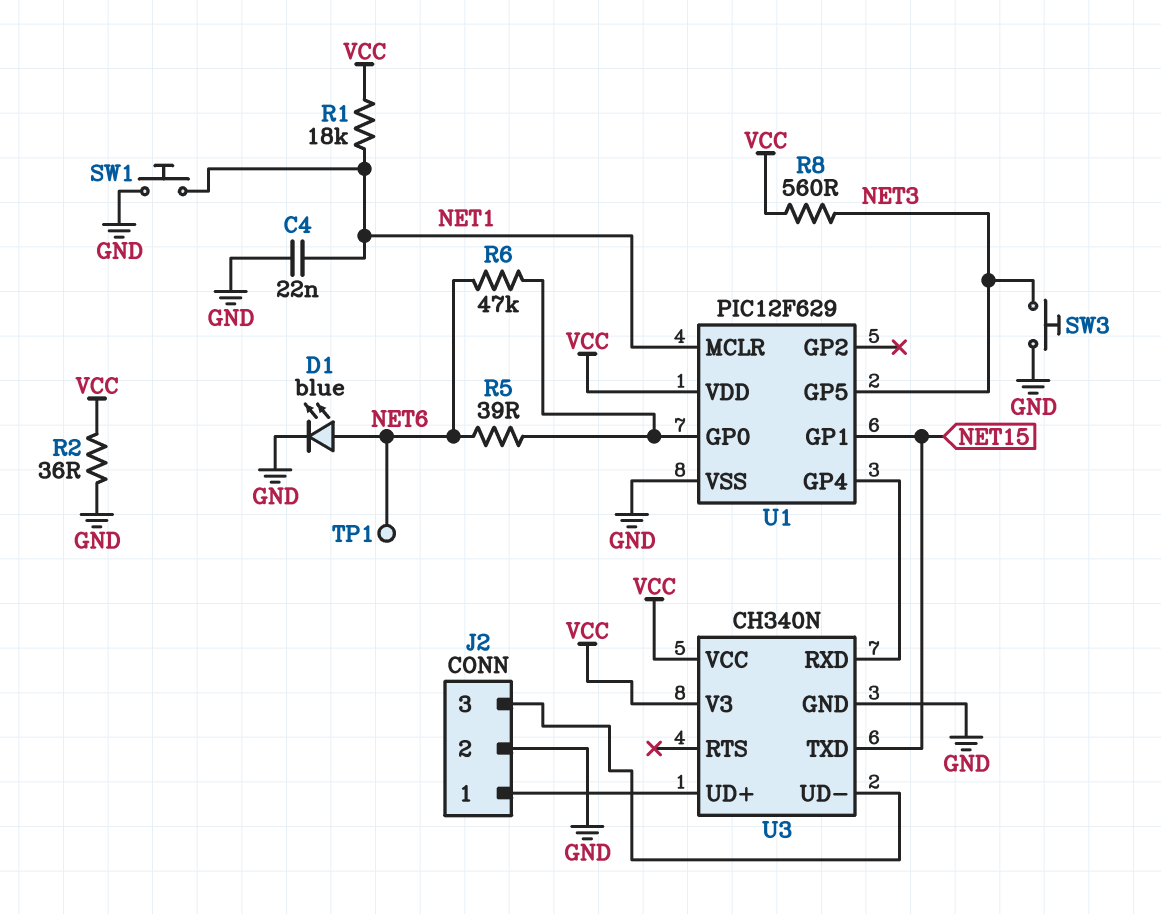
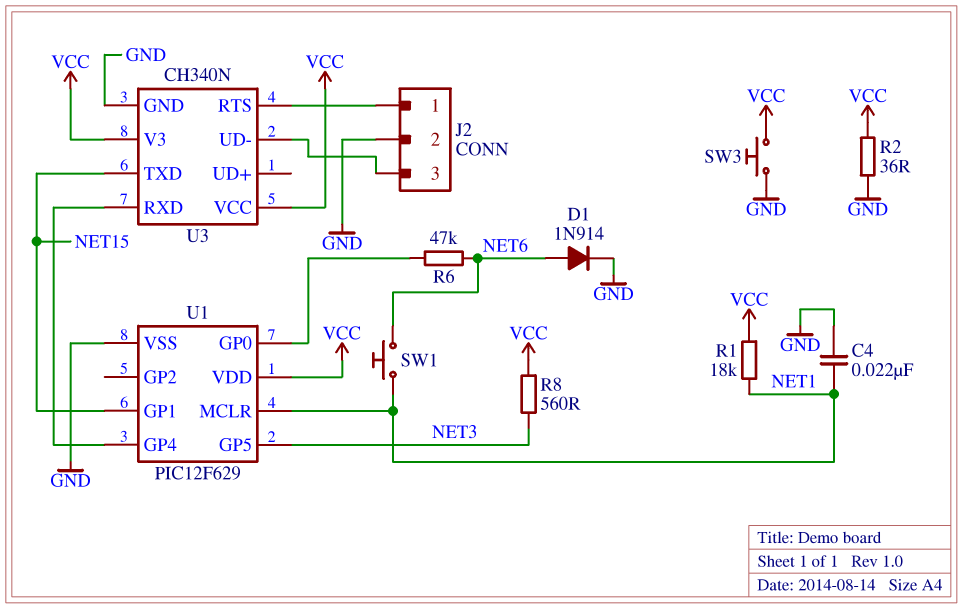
D1: LED blue (A NET6, K GND) -> diode 1N914 (A NET6, K GND)
R5: 39 (NET6, U1/GP0) -> none
SW1: button (GND, NET1) -> button (NET1, NET6)
SW3: button (GND, NET3) -> button (GND, VCC)
TP1: test point (NET6) -> none
U3 pin RTS: none -> J2/1
U3 pin UD+: J2/1 -> none

